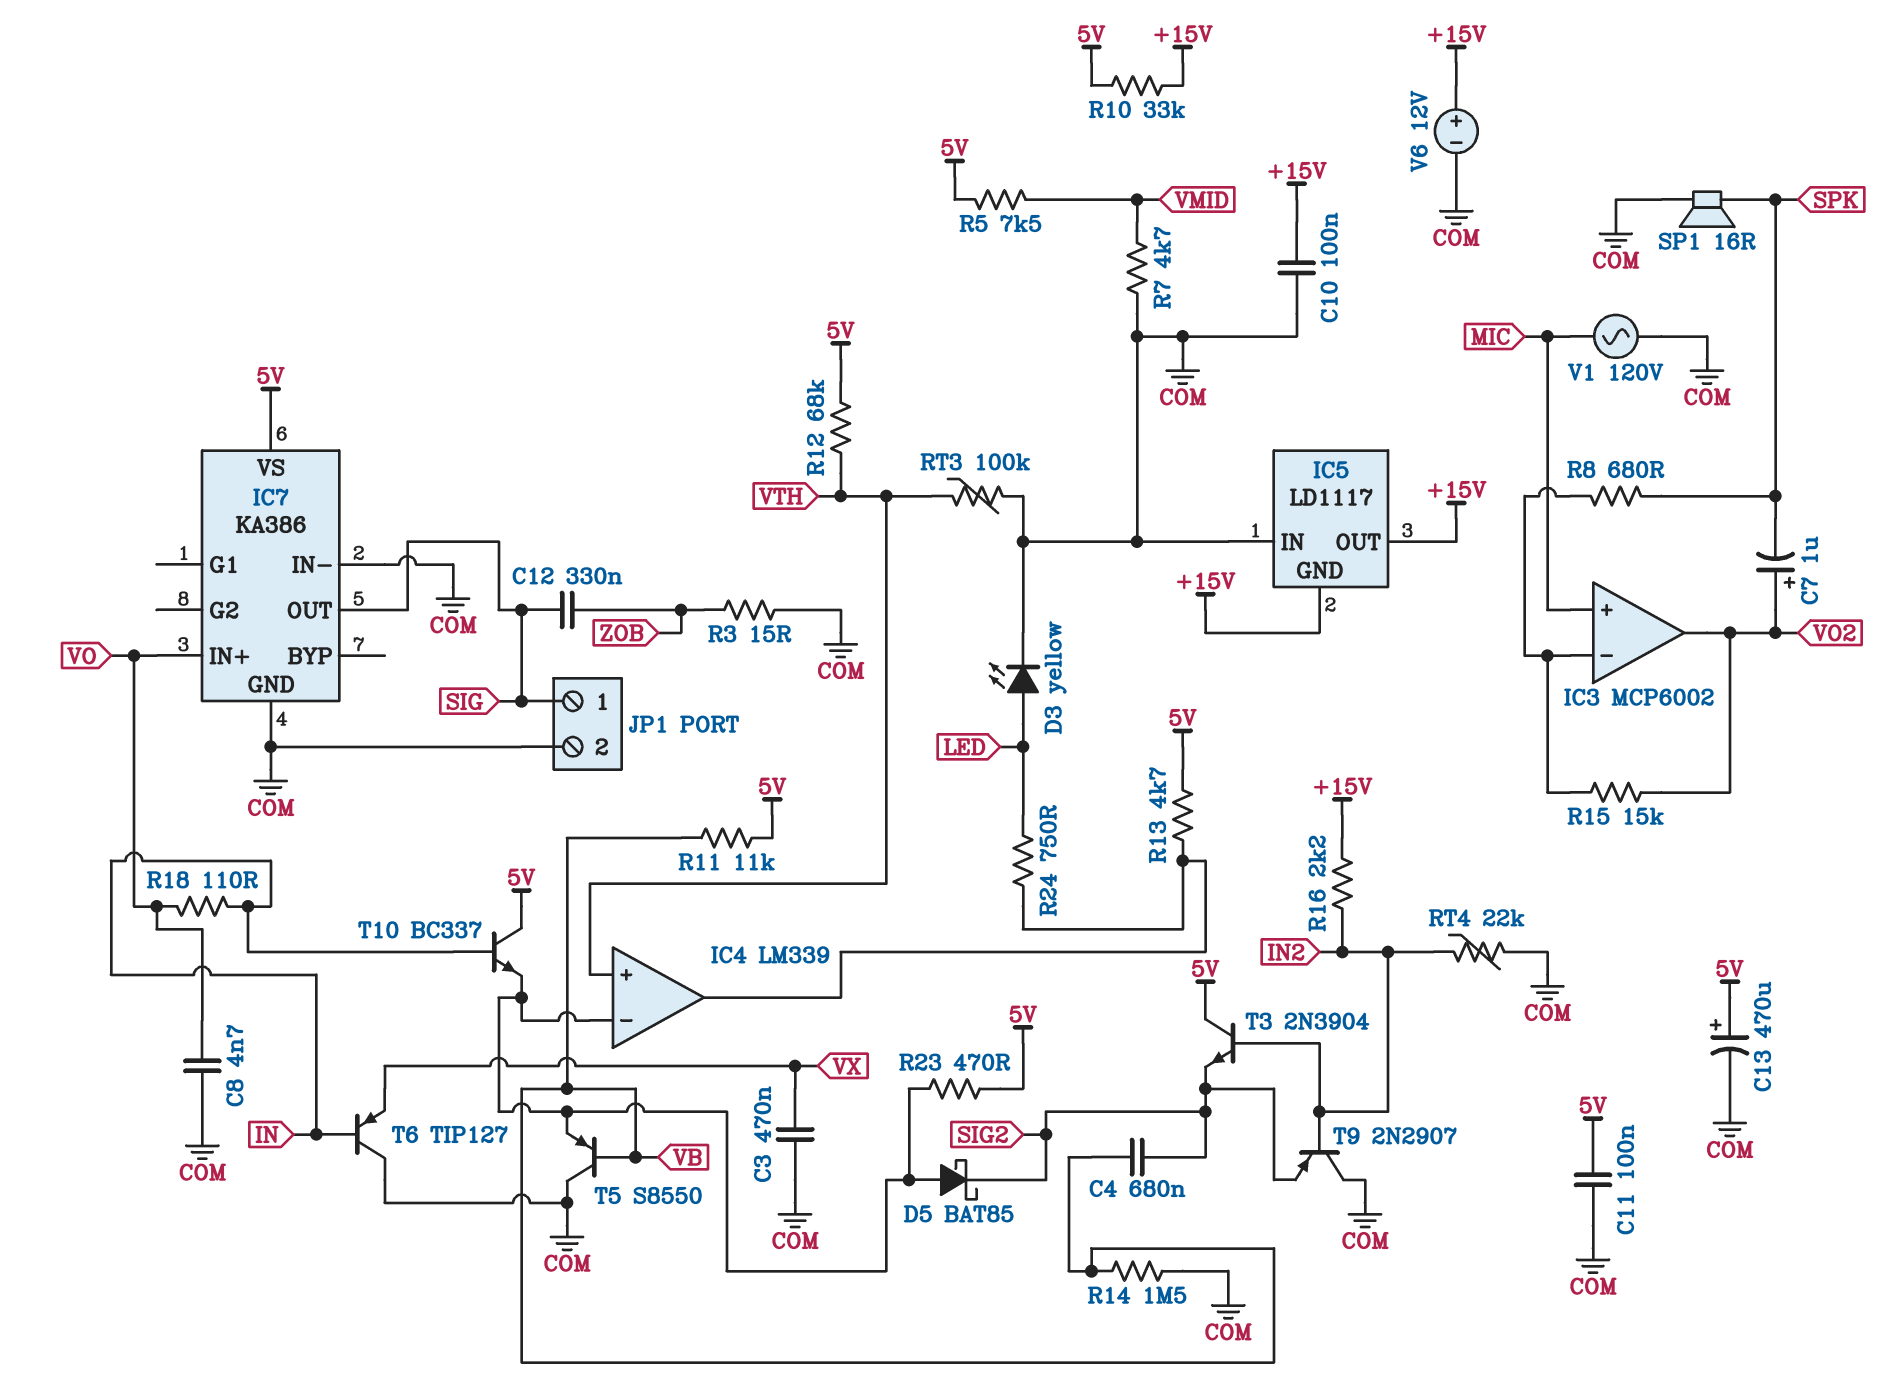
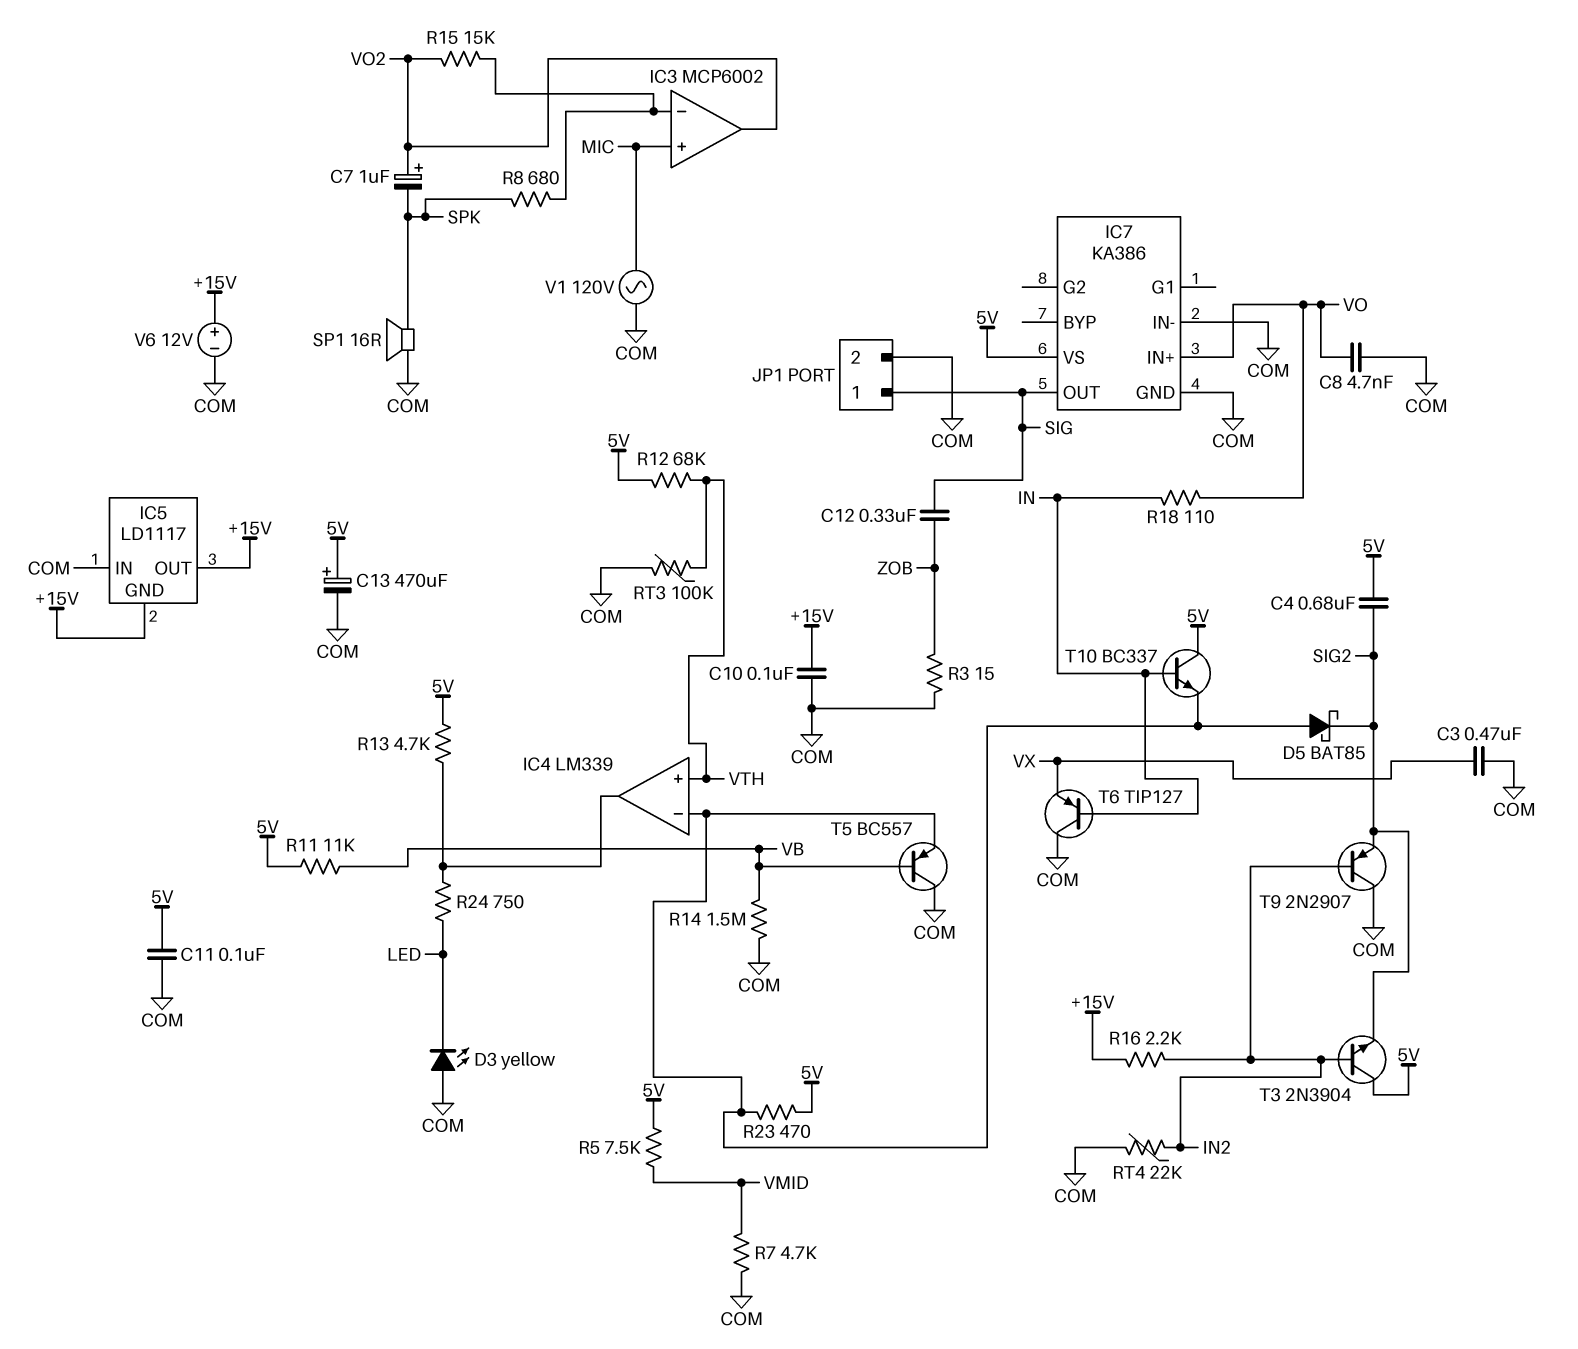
C4: 680nF (SIG2, VB) -> 680nF (5V, SIG2)
D3: LED yellow (A LED, K COM) -> LED yellow (A COM, K LED)
R10: 33k (+15V, 5V) -> none
T5: PNP S8550 (B VB, C COM, E IC4/in-) -> PNP BC557 (B VB, C COM, E IC4/in-)

